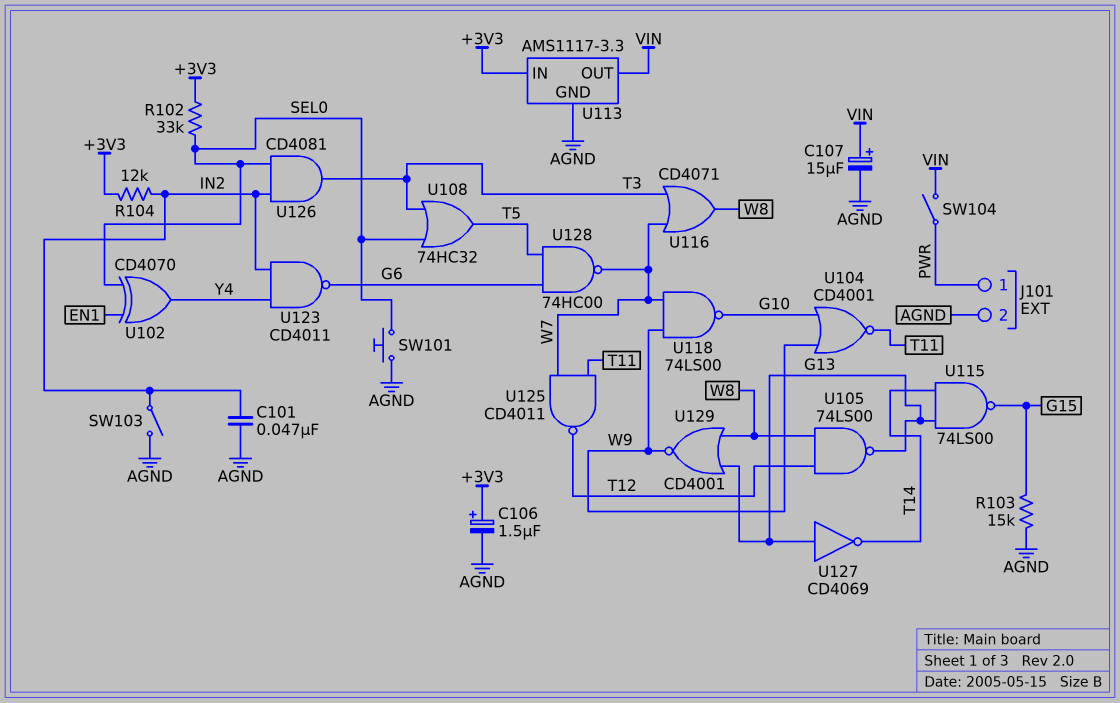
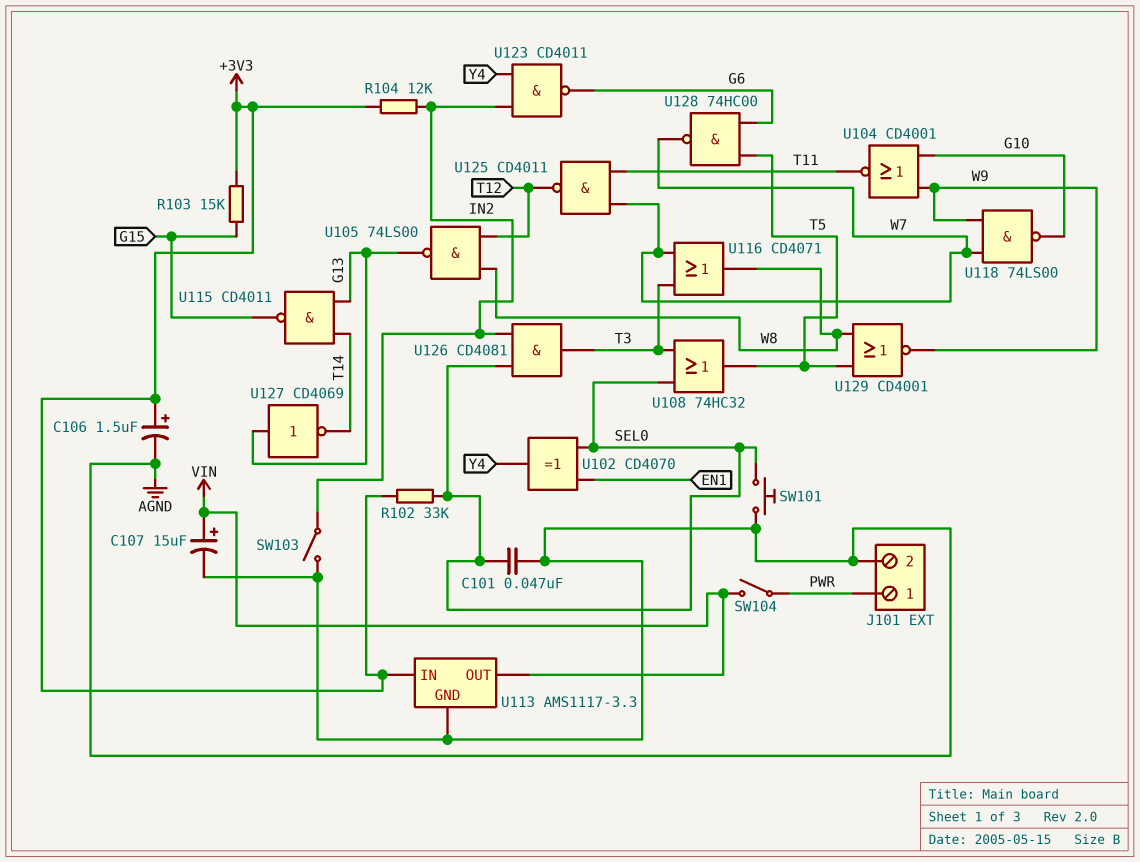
C101: 47nF (AGND, IN2) -> 47nF (AGND, SEL0)
R103: 15k (AGND, G15) -> 15k (+3V3, G15)
U115: NAND 74LS00 (in G13, in T14, out G15) -> NAND CD4011 (in G13, in T14, out G15)
U129: NOR CD4001 (in G13, in W8, out W9) -> NOR CD4001 (in T5, in W8, out W9)

